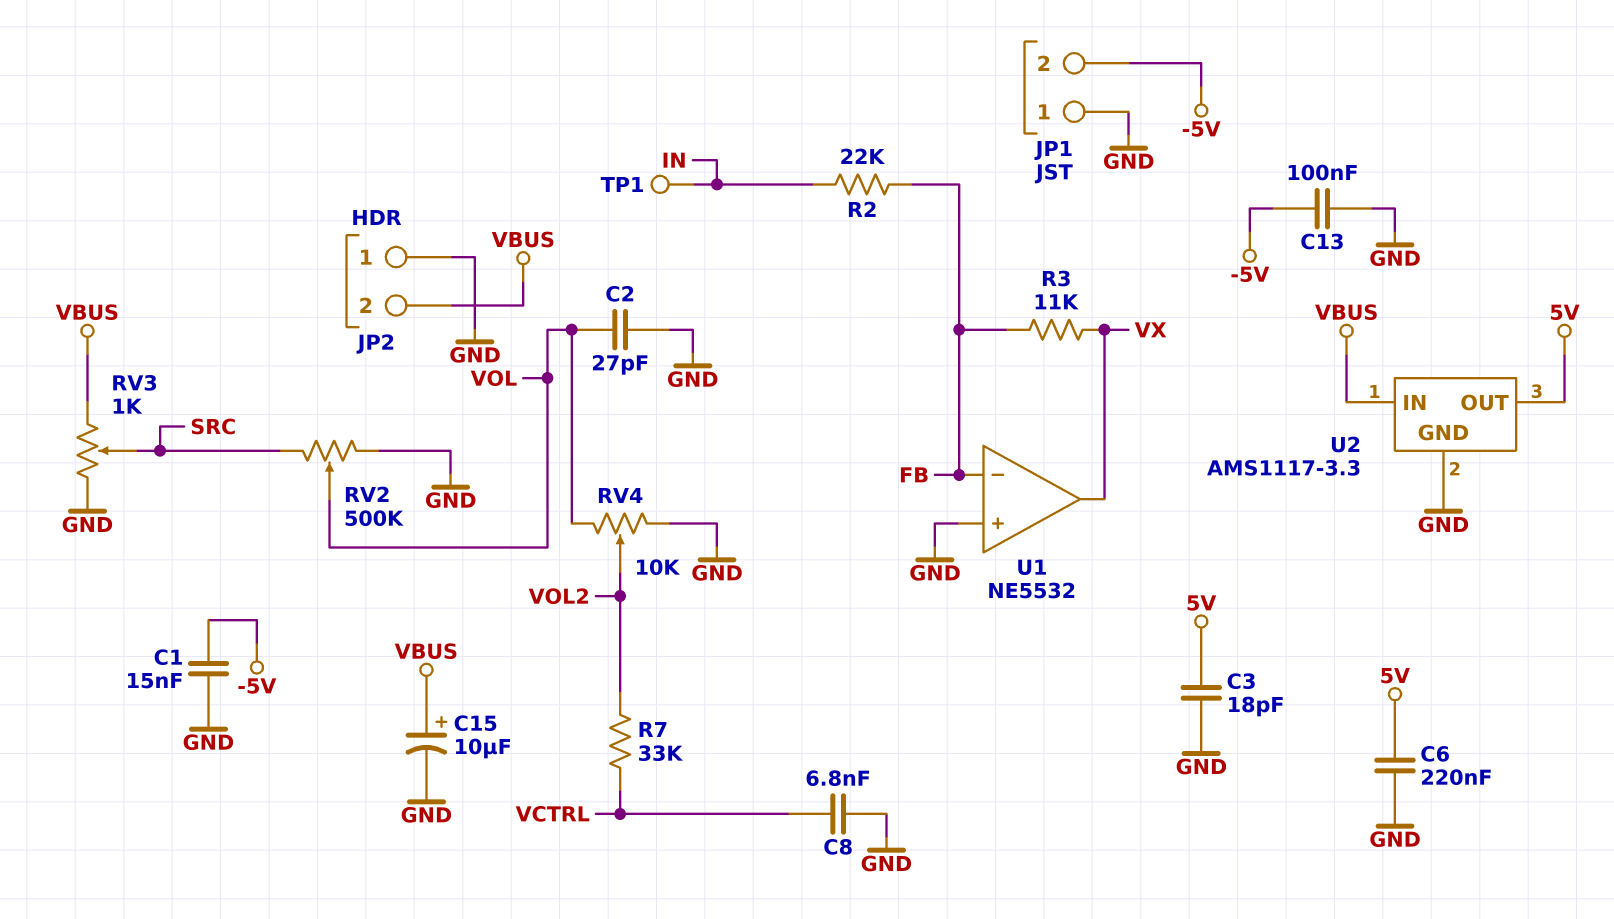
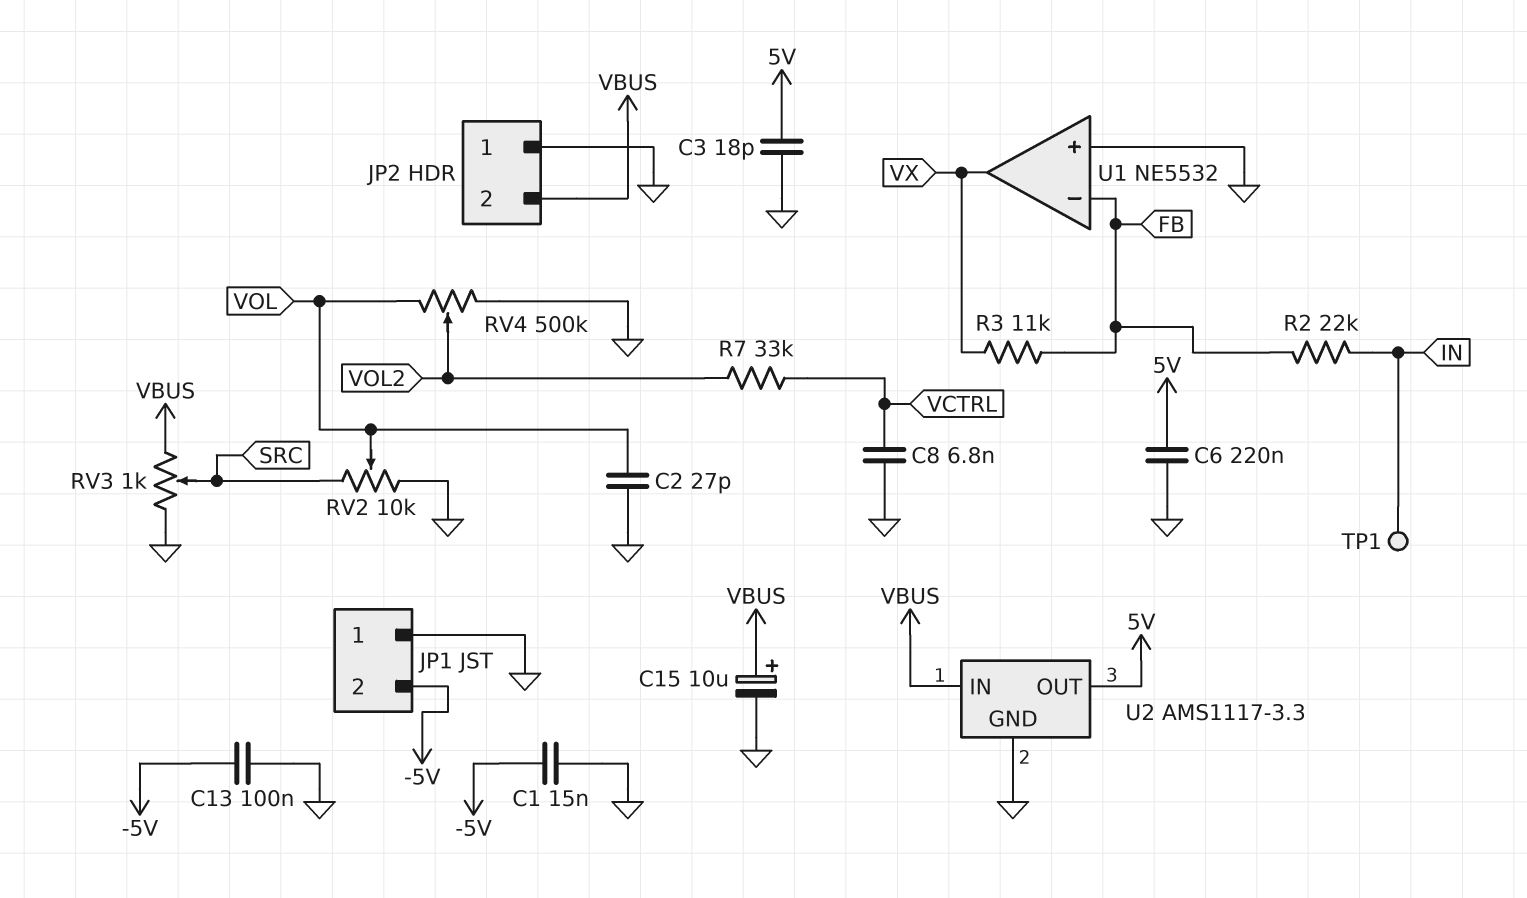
RV2: 500k (GND, SRC, wiper VOL) -> 10k (GND, SRC, wiper VOL)
RV4: 10k (GND, VOL, wiper VOL2) -> 500k (GND, VOL, wiper VOL2)

